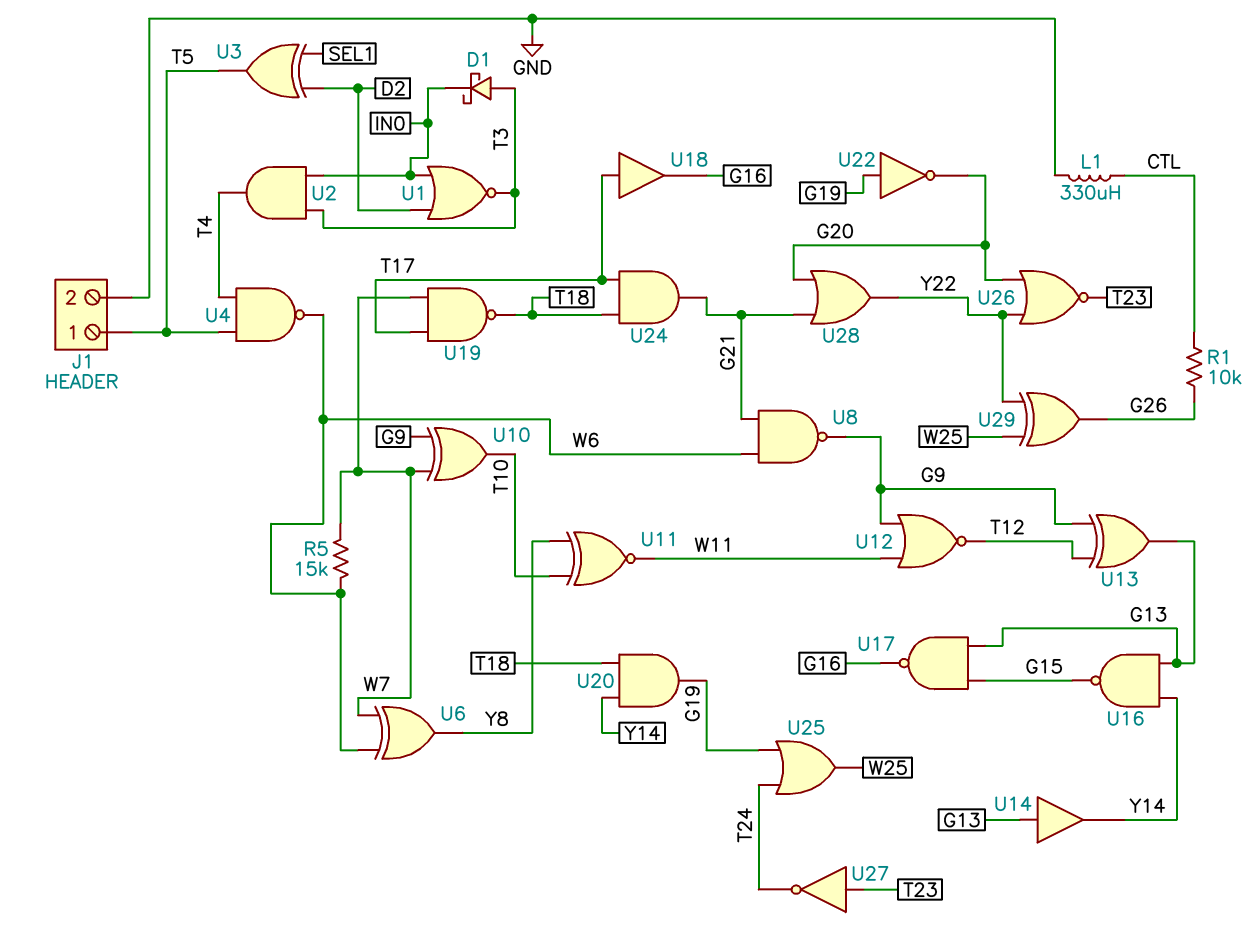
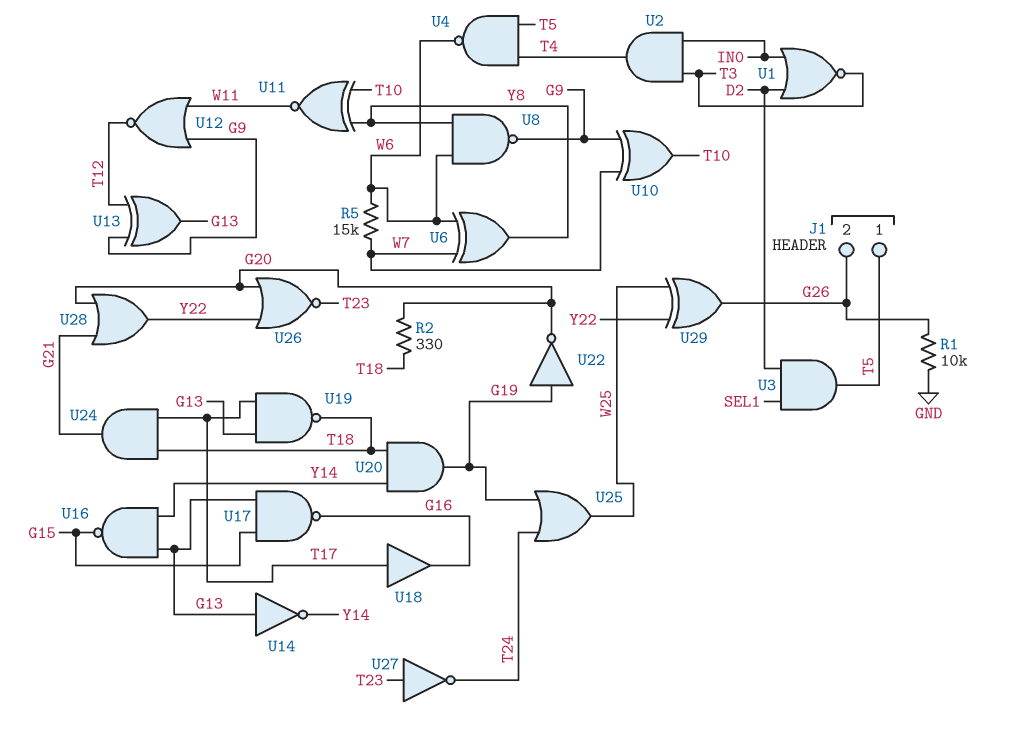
D1: schottky (A T3, K IN0) -> none
J1 pin 2: GND -> G26
L1: 330uH (CTL, GND) -> none
R1: 10k (CTL, G26) -> 10k (G26, GND)
R2: none -> 330 (G20, T18)
U3: XOR (in D2, in SEL1, out T5) -> AND (in D2, in SEL1, out T5)
U8: NAND (in G21, in W6, out G9) -> NAND (in W6, in Y8, out G9)
U14: buffer (in G13, out Y14) -> NOT (in G13, out Y14)
U19: NAND (in T17, in W7, out T18) -> NAND (in G13, in T17, out T18)

